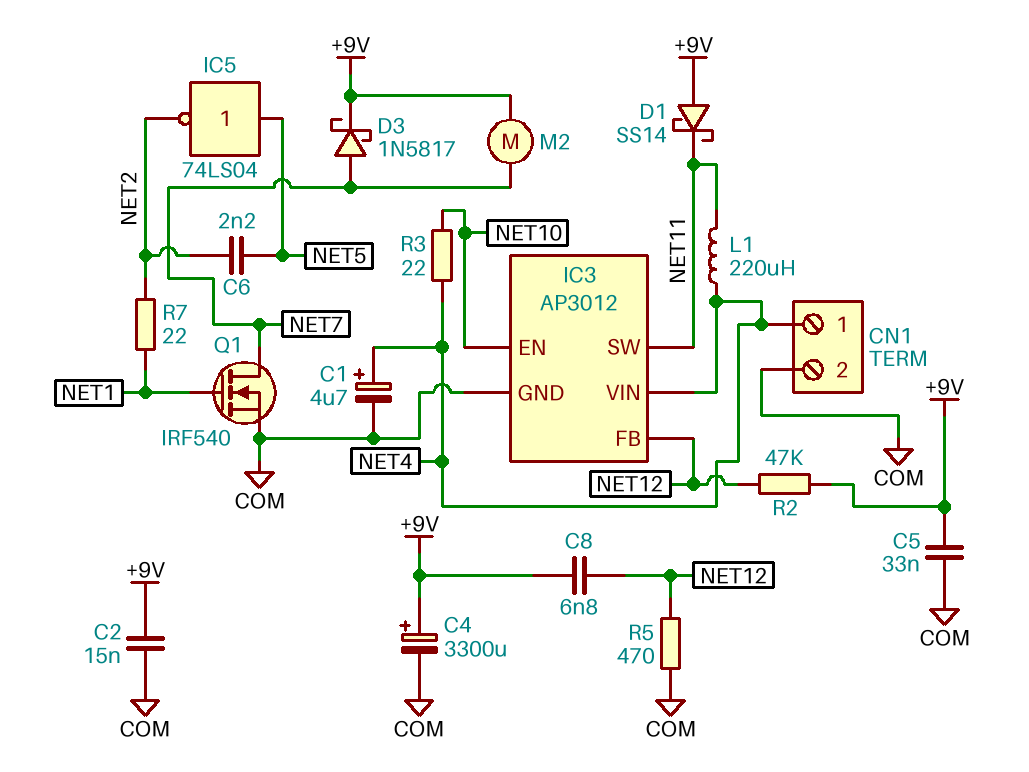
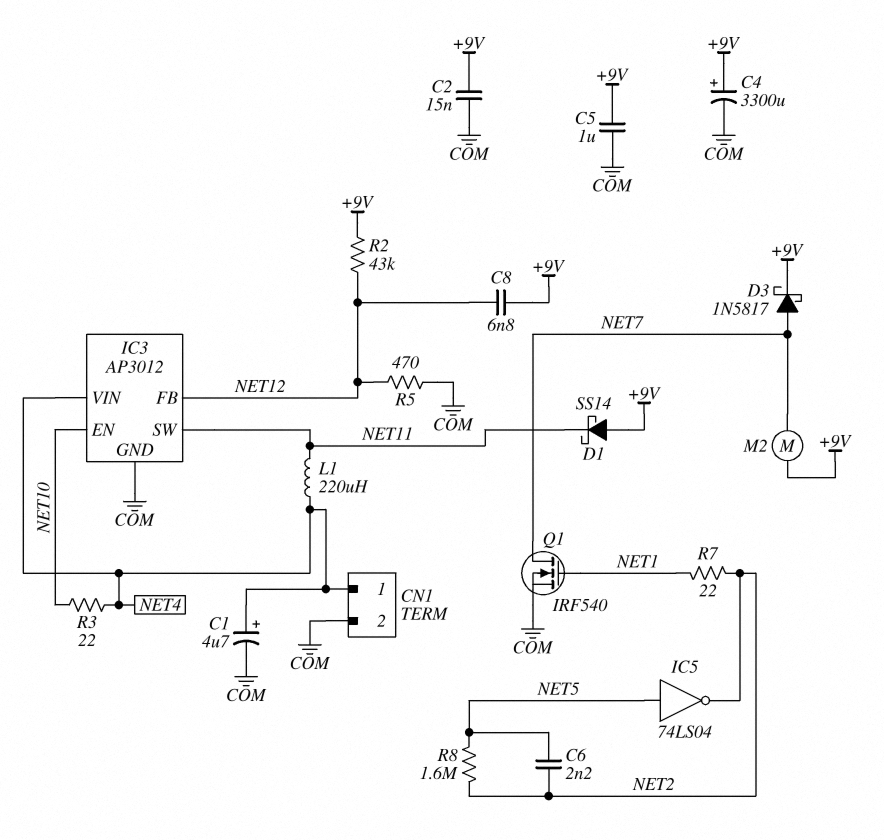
C5: 33nF (+9V, COM) -> 1uF (+9V, COM)
R2: 47k (+9V, NET12) -> 43k (+9V, NET12)
R8: none -> 1.6M (NET2, NET5)

